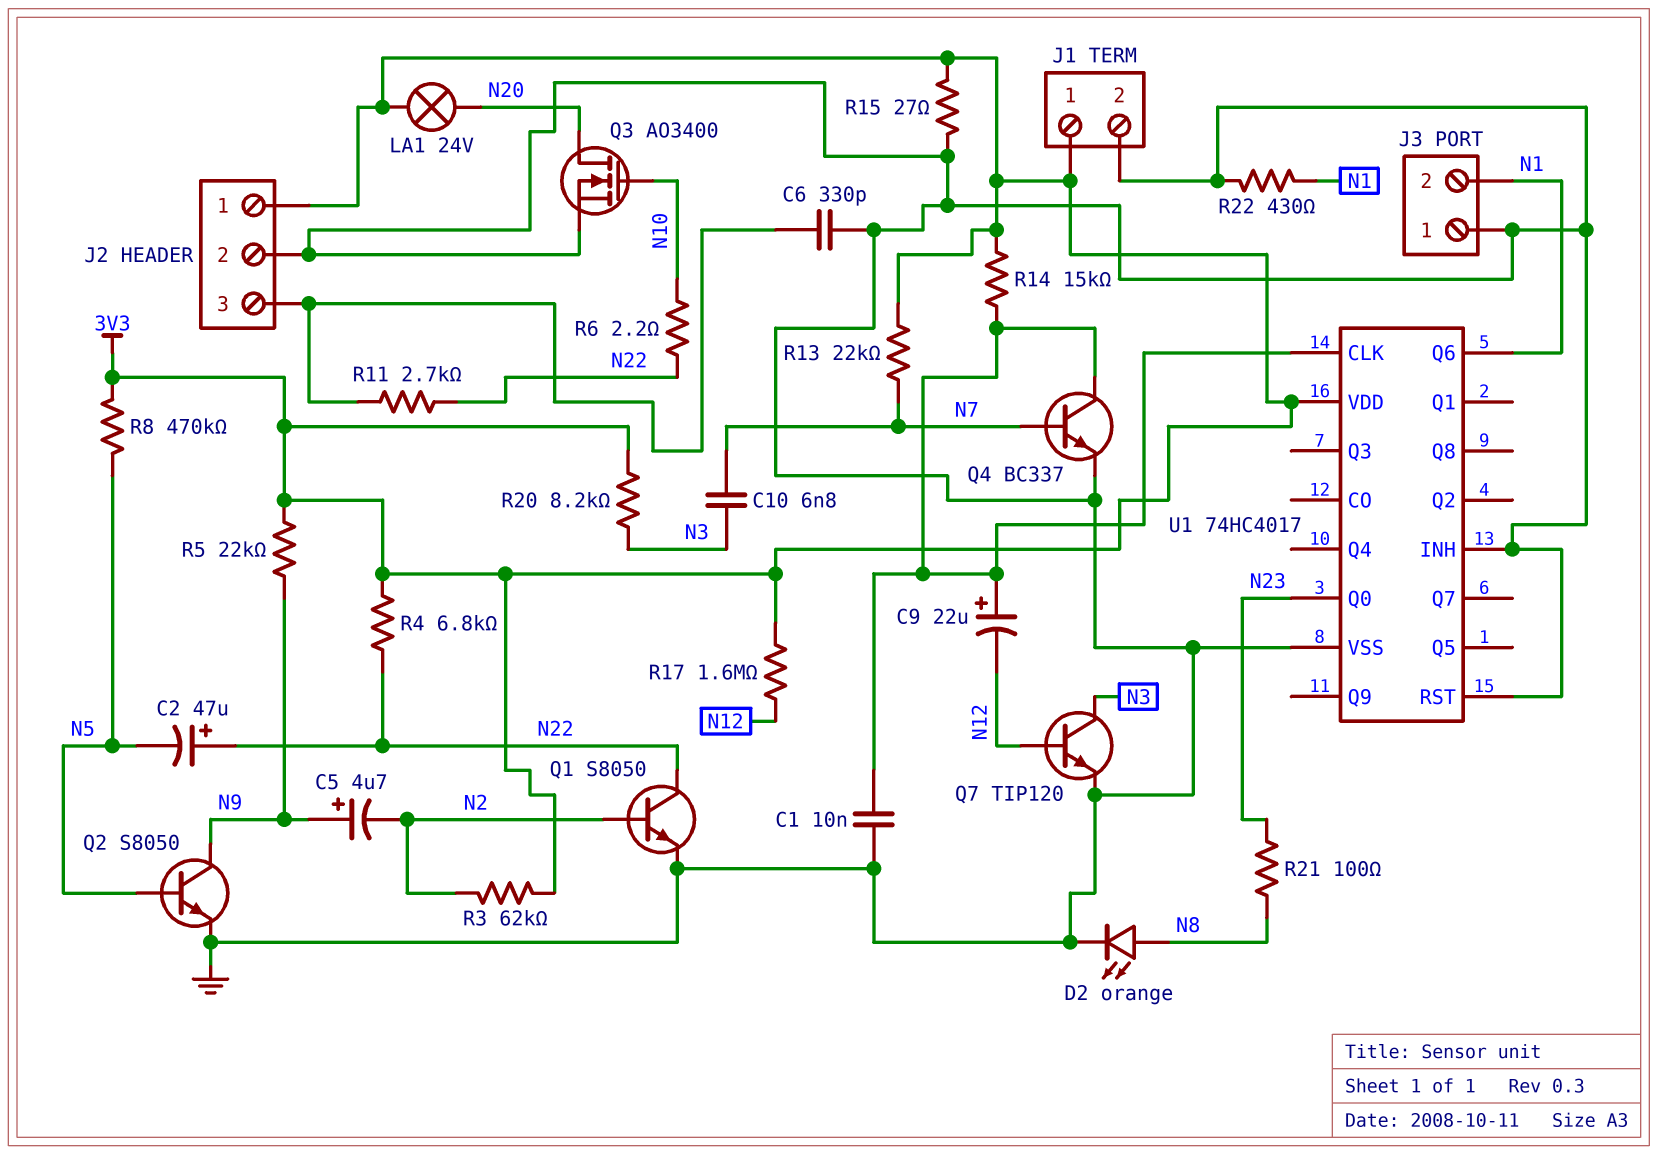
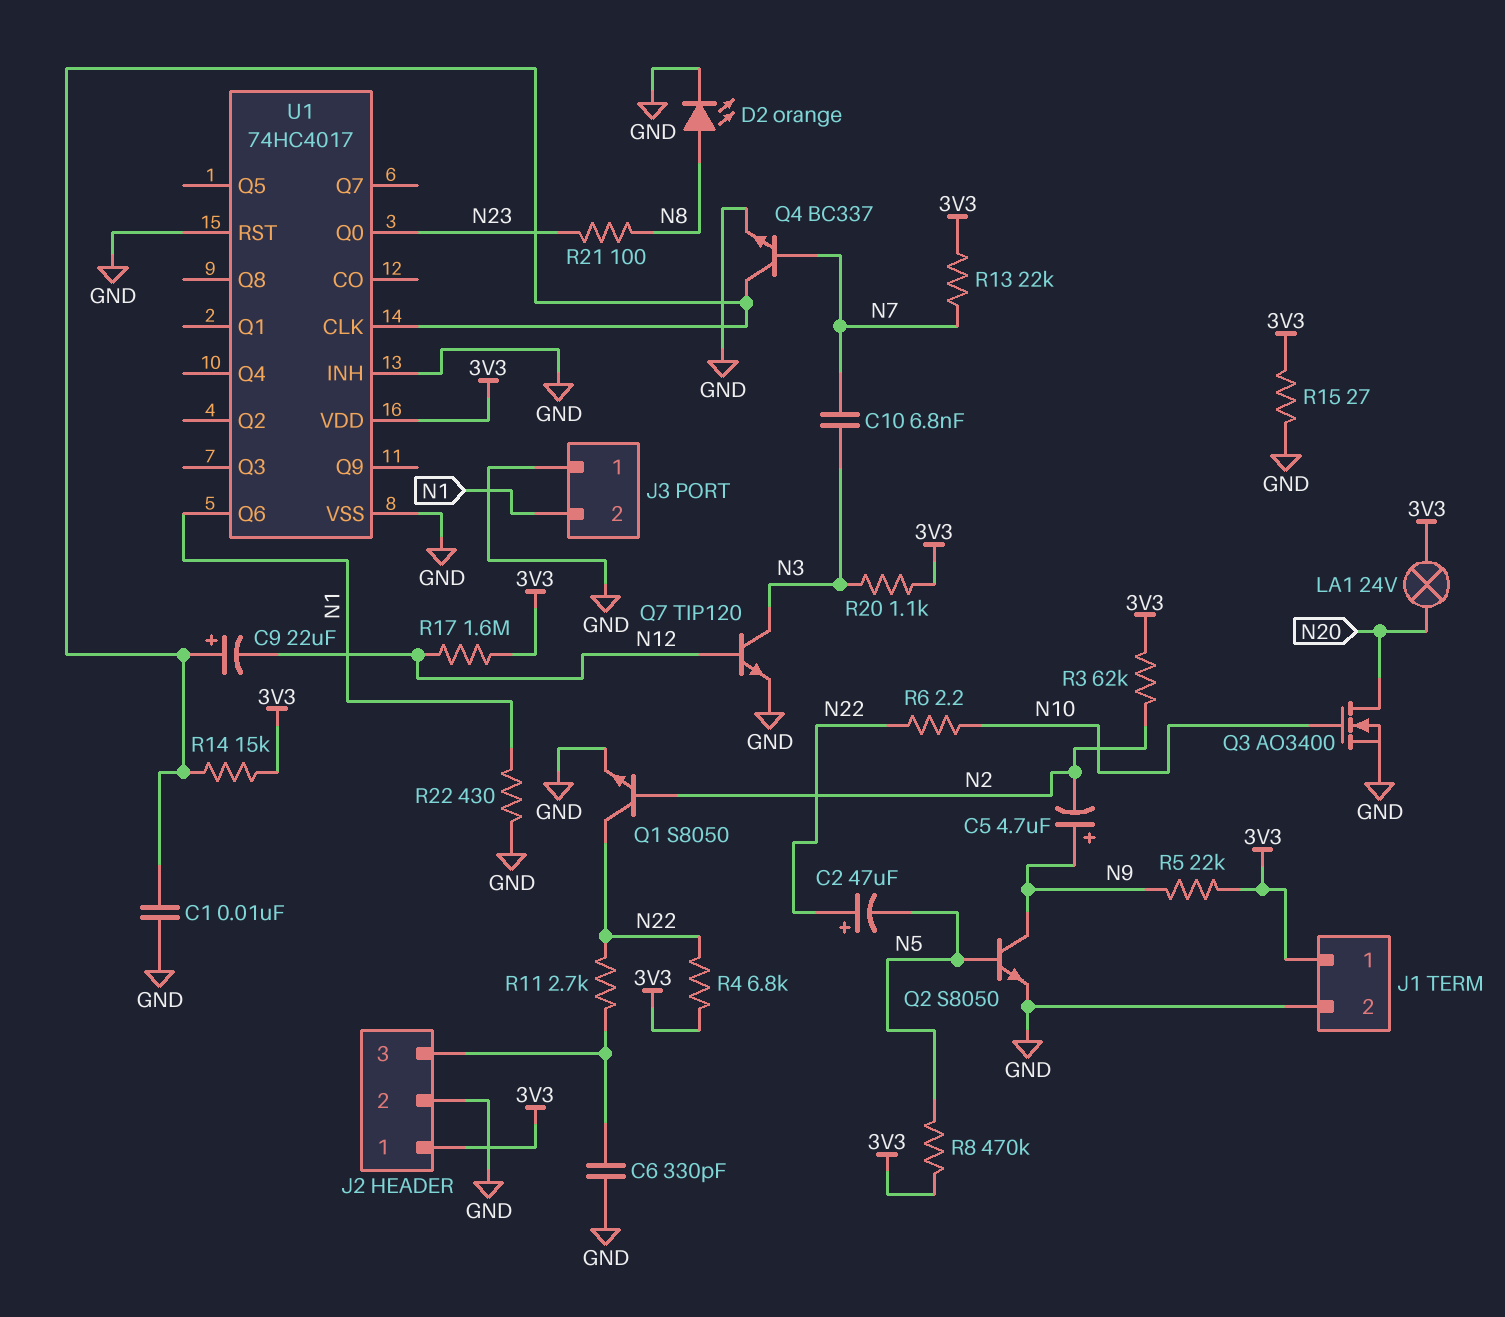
R20: 8.2k (3V3, N3) -> 1.1k (3V3, N3)

